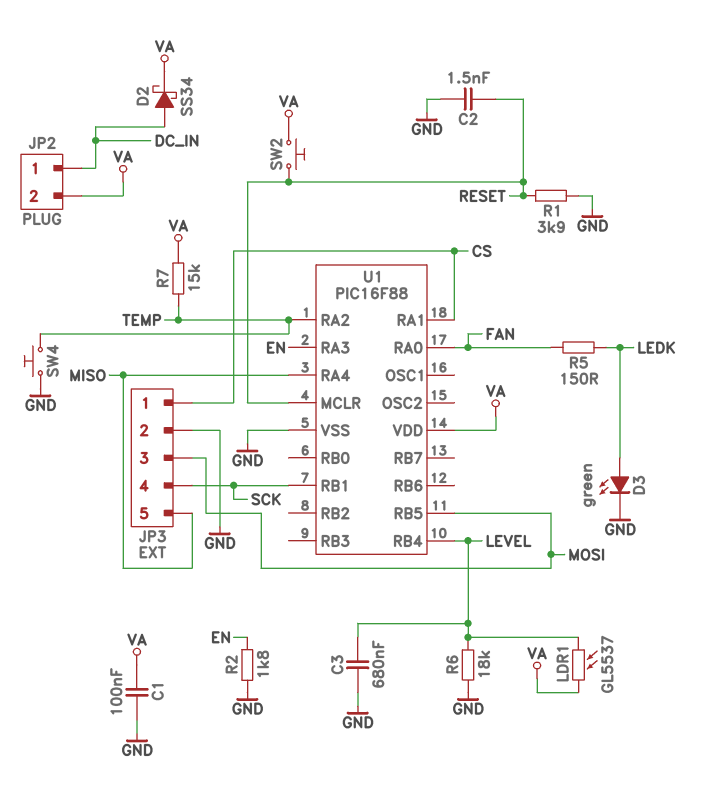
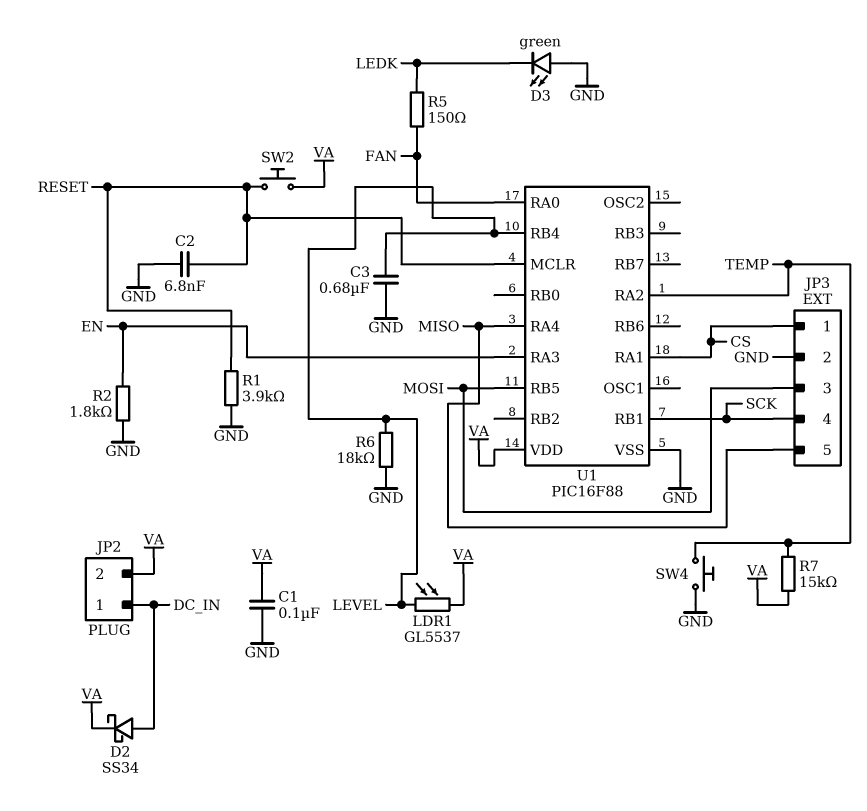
C2: 1.5nF (GND, RESET) -> 6.8nF (GND, RESET)
D3: LED green (A LEDK, K GND) -> LED green (A GND, K LEDK)

